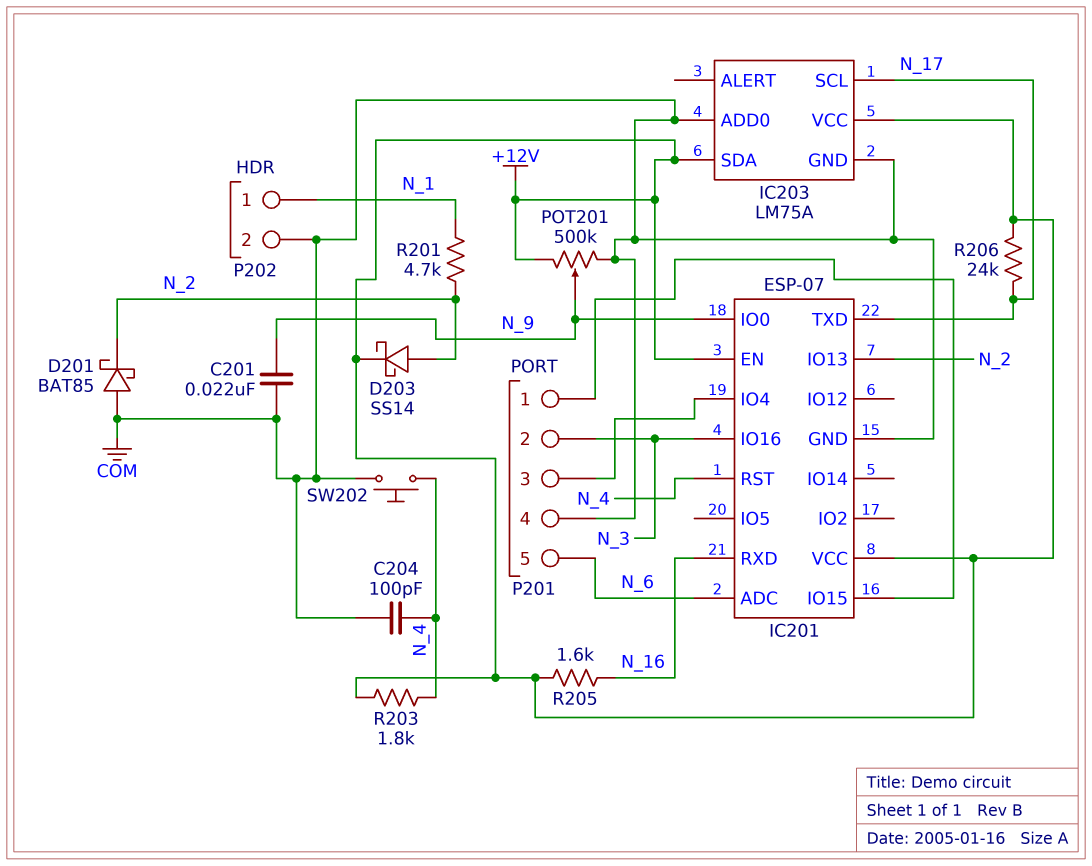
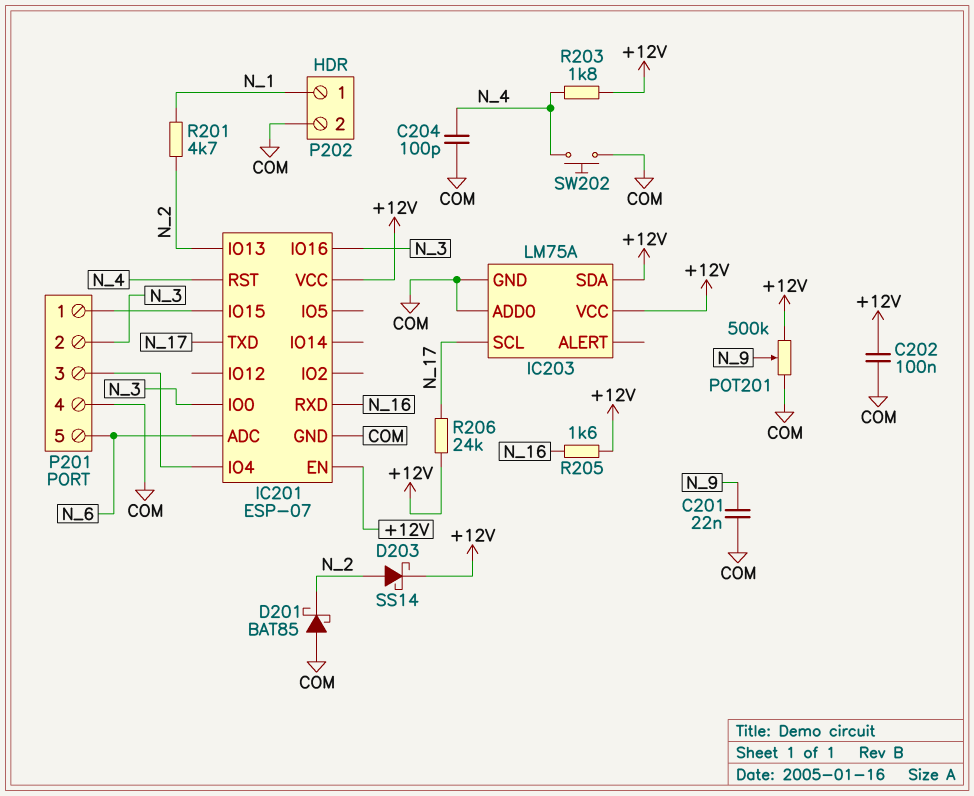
C202: none -> 100nF (+12V, COM)
IC201 pin IO0: N_9 -> N_3

